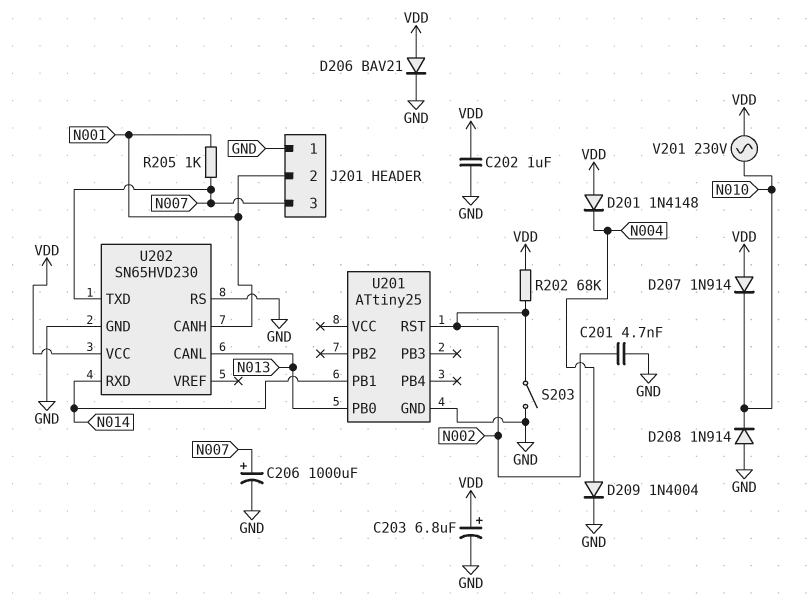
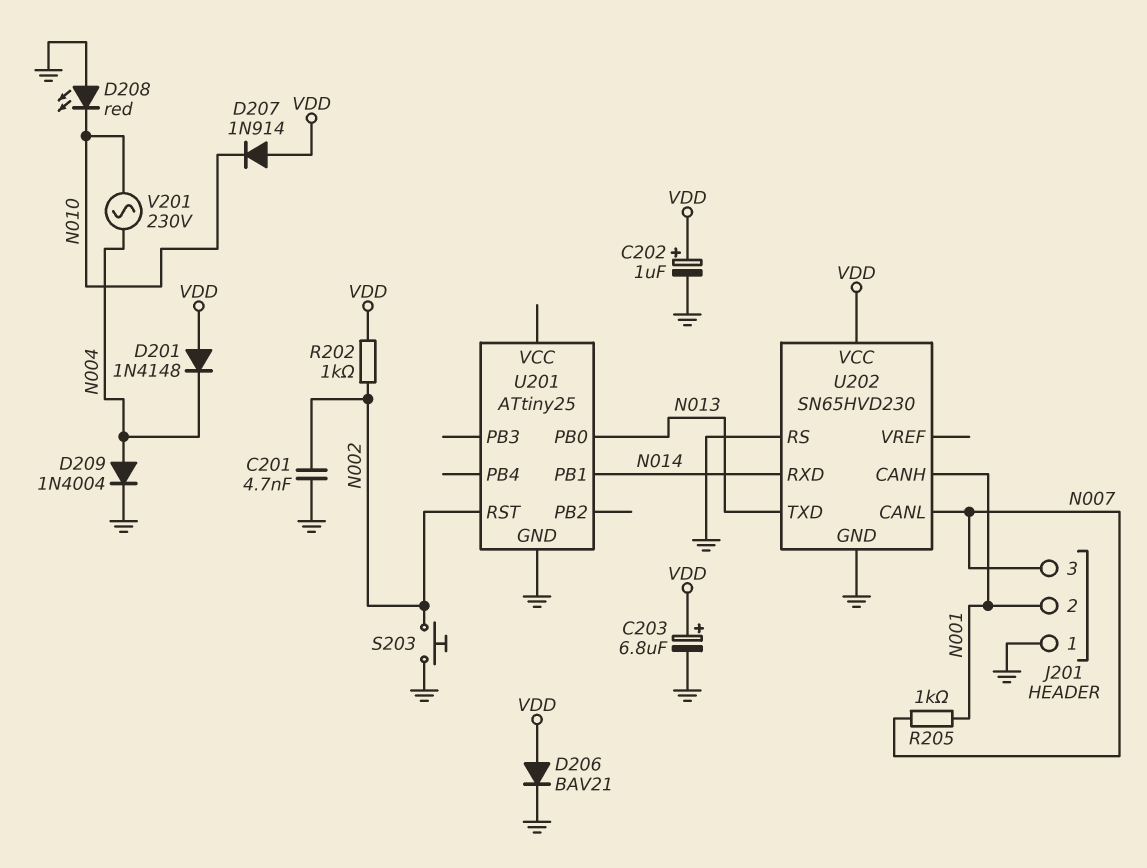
C202: 1uF (GND, VDD) -> 1uF (plus VDD, minus GND)
C206: 1000uF (plus N007, minus GND) -> none
D208: diode 1N914 (A GND, K N010) -> LED red (A GND, K N010)
R202: 68k (N002, VDD) -> 1k (N002, VDD)
S203: switch (GND, N002) -> button (GND, N002)
U202 pin CANL: N013 -> N007
U202 pin TXD: N007 -> N013
V201: AC 230V (N010, VDD) -> AC 230V (N004, N010)

